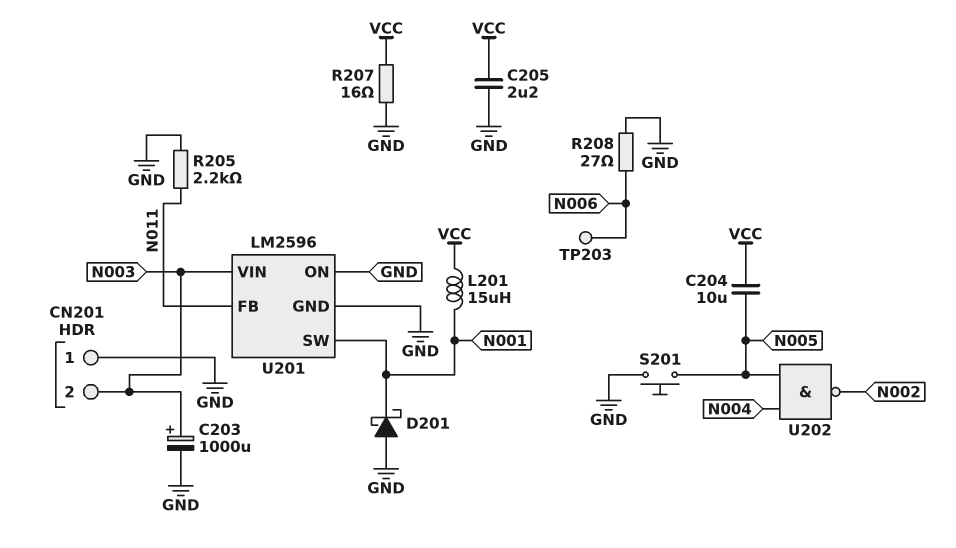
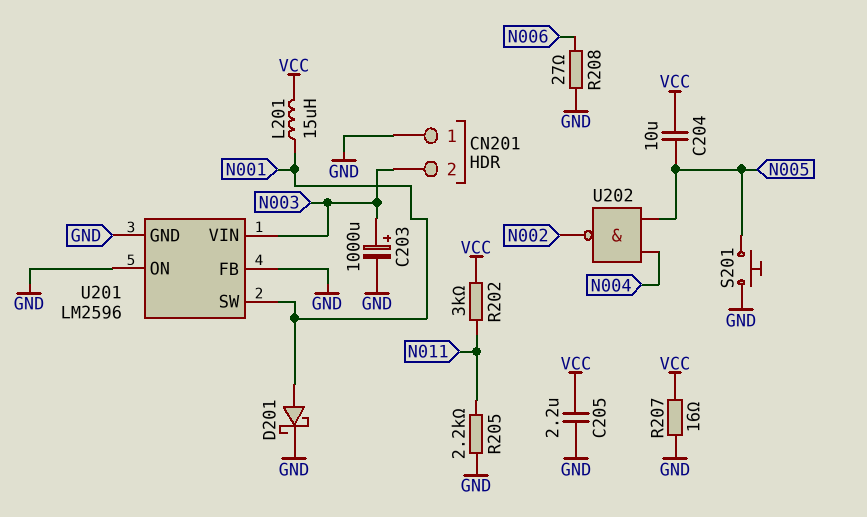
D201: schottky (A GND, K N001) -> schottky (A N001, K GND)
R202: none -> 3k (N011, VCC)
TP203: test point (N006) -> none
U201 pin FB: N011 -> GND

